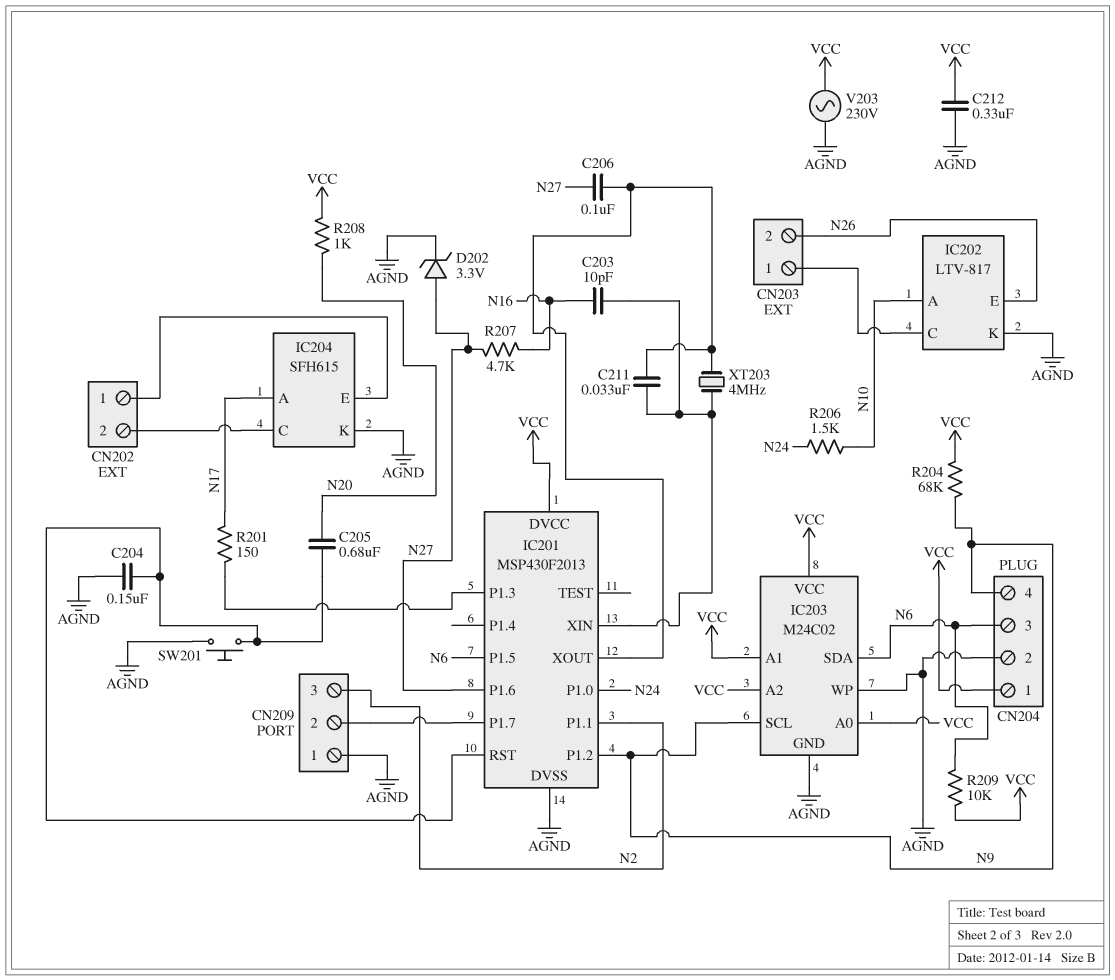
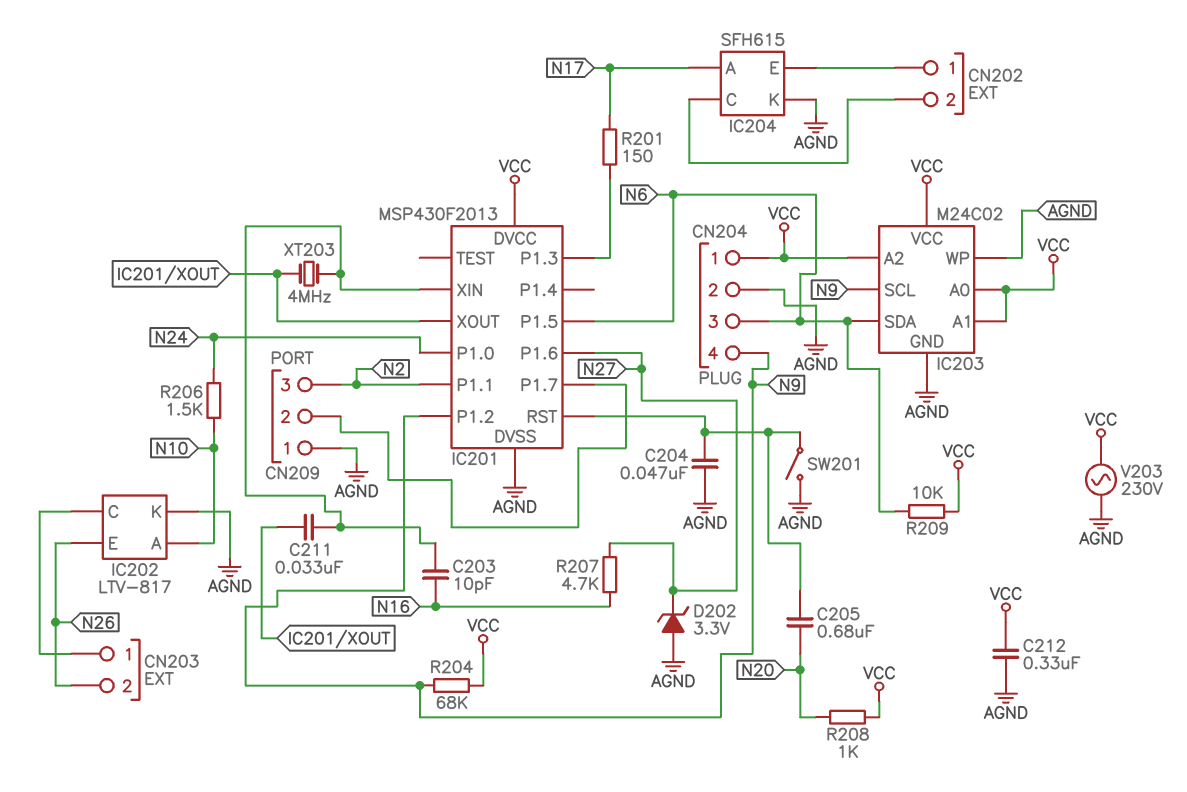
C204: 150nF (AGND, IC201/RST) -> 47nF (AGND, IC201/RST)
C206: 100nF (IC201/XOUT, N27) -> none
D202: zener 3.3V (A N27, K AGND) -> zener 3.3V (A AGND, K N27)
SW201: button (AGND, IC201/RST) -> switch (AGND, IC201/RST)

